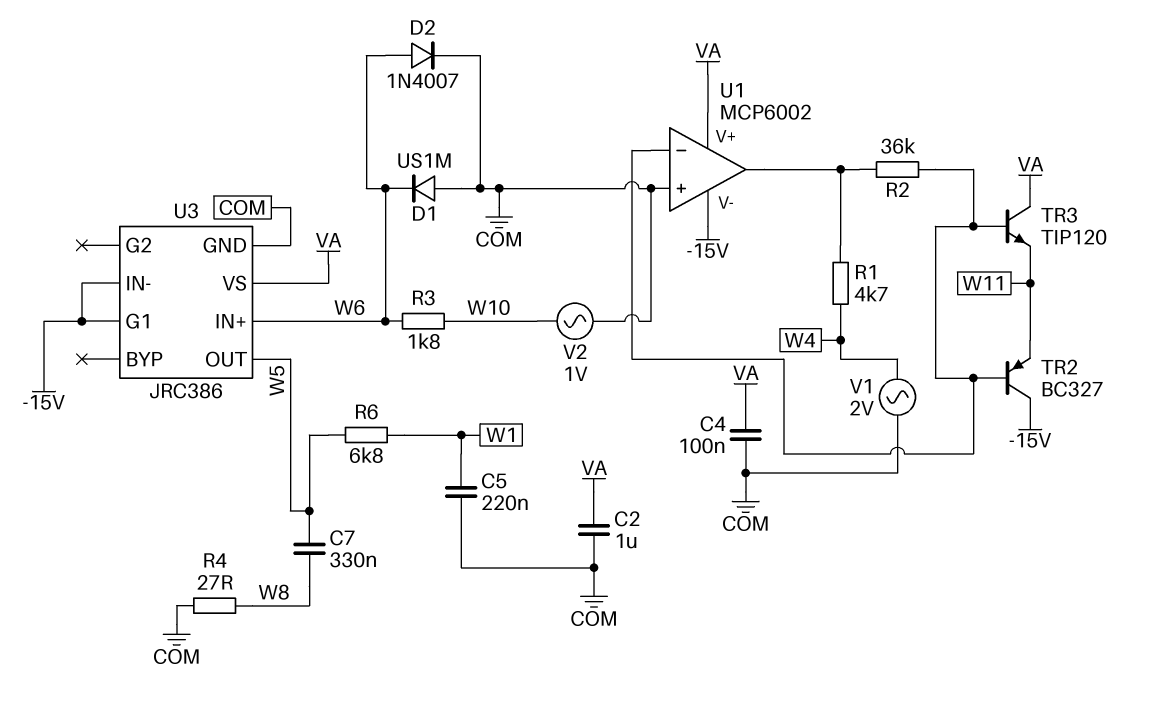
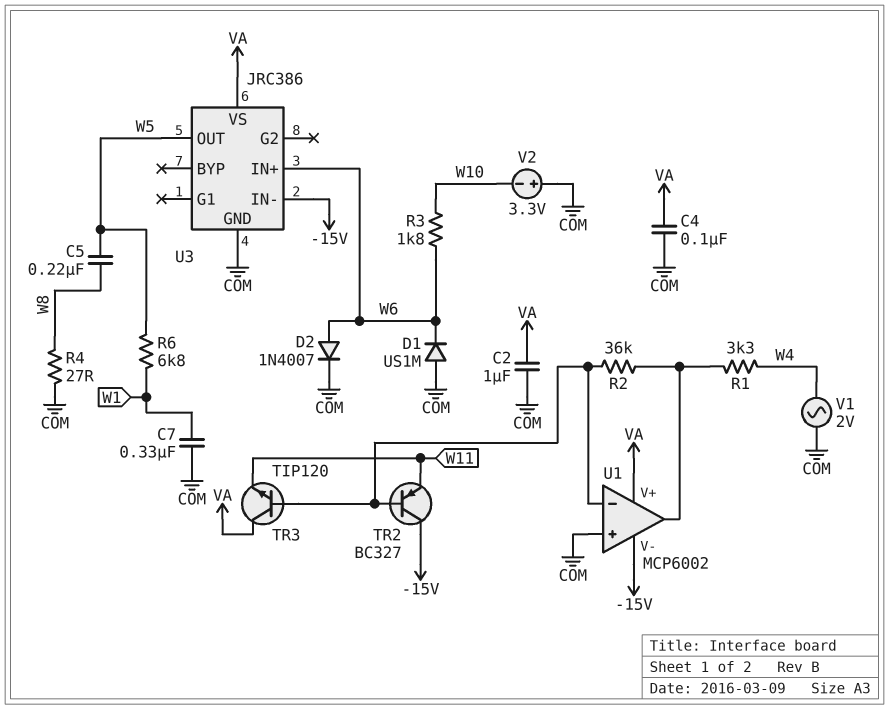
C5: 220nF (COM, W1) -> 220nF (W5, W8)
C7: 330nF (W5, W8) -> 330nF (COM, W1)
R1: 4.7k (U1/out, W4) -> 3.3k (U1/out, W4)
U3 pin G1: -15V -> none
V2: AC 1V (COM, W10) -> 3.3V (plus COM, minus W10)

